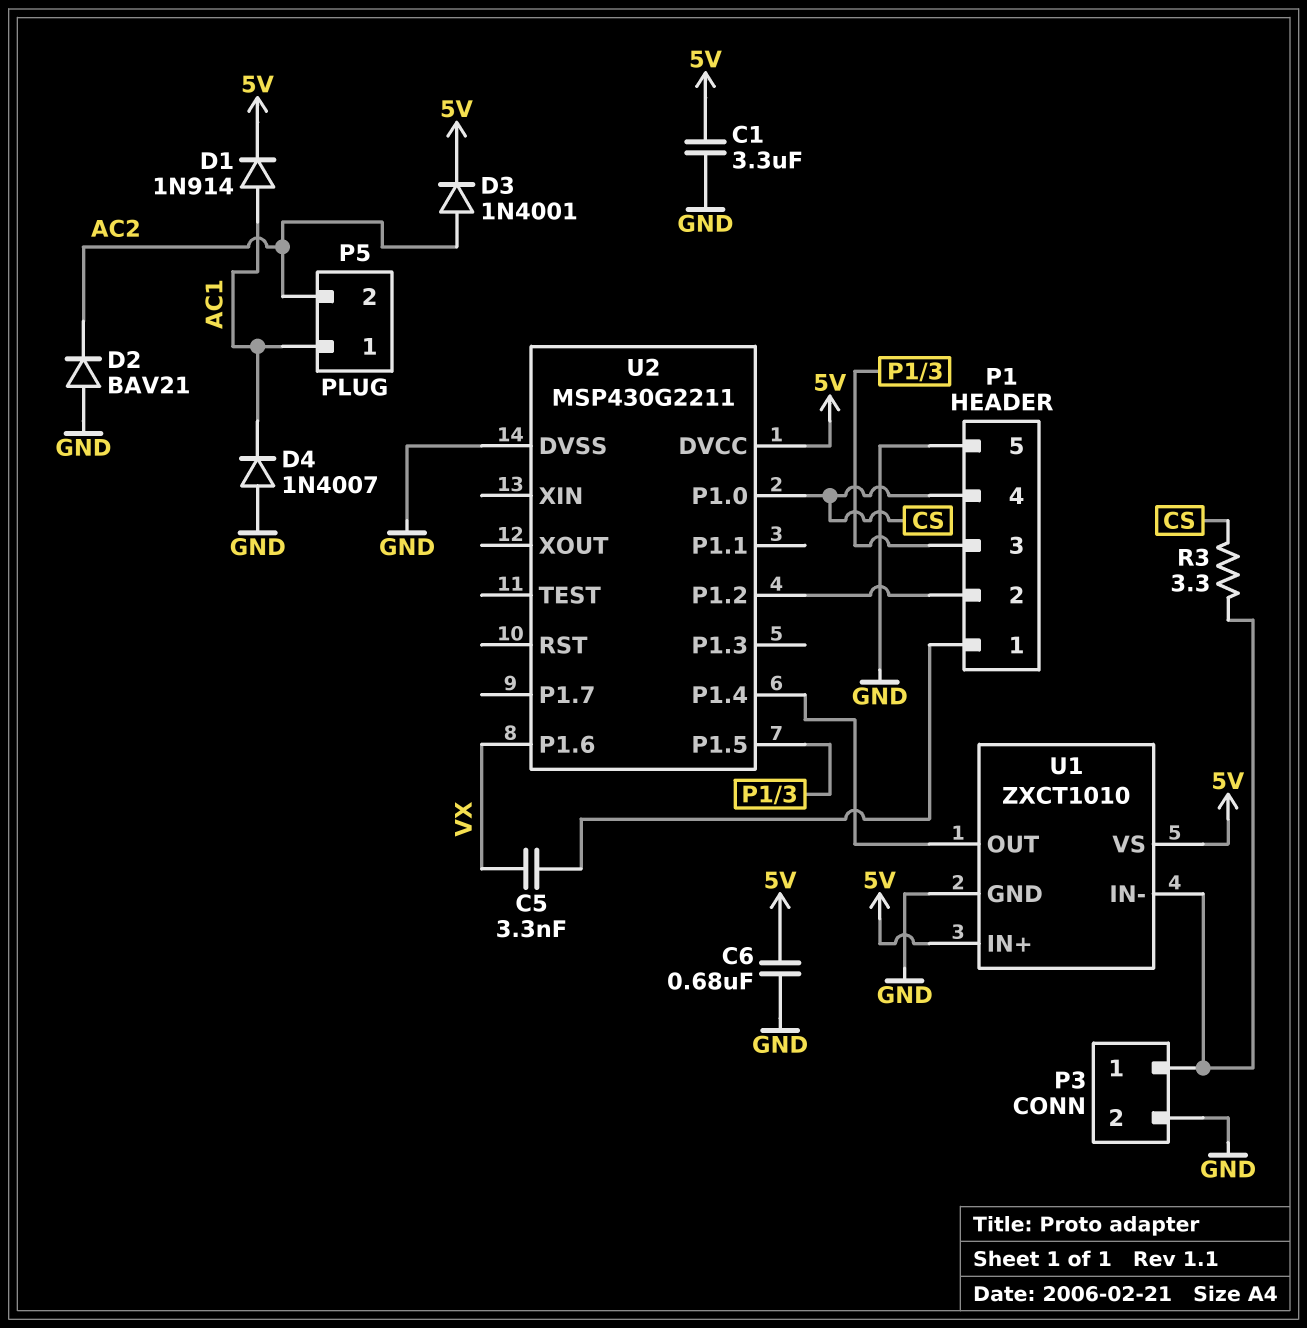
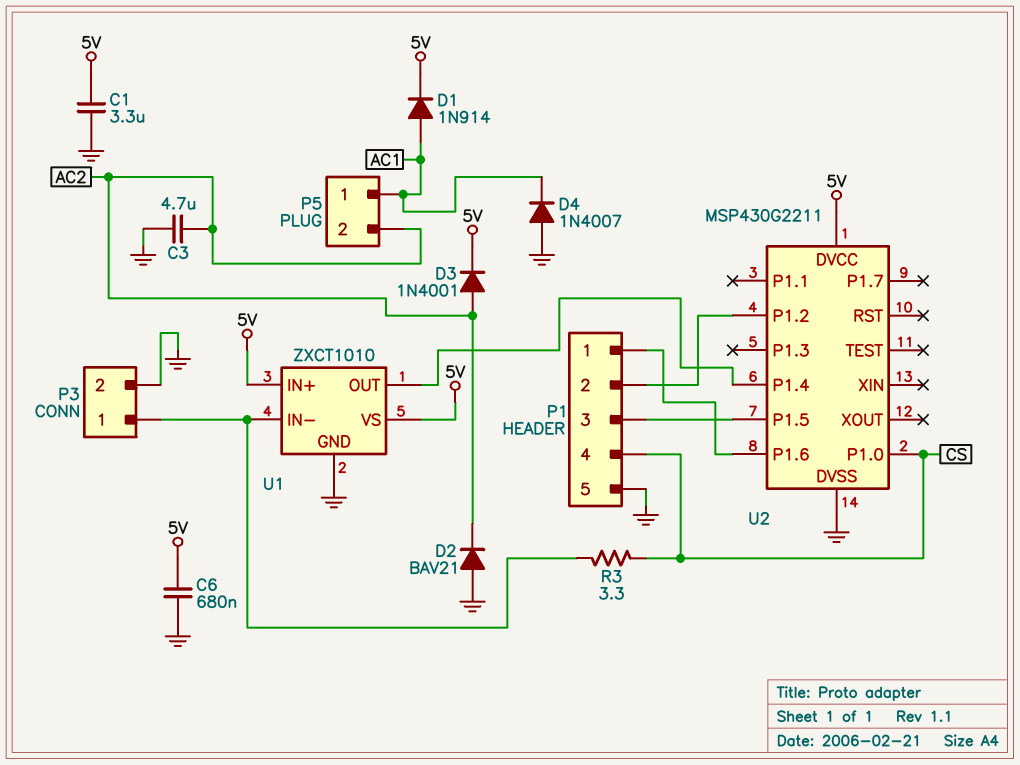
C3: none -> 4.7uF (AC2, GND)
C5: 3.3nF (P1/1, VX) -> none
U2 pin P1.6: VX -> P1/1

